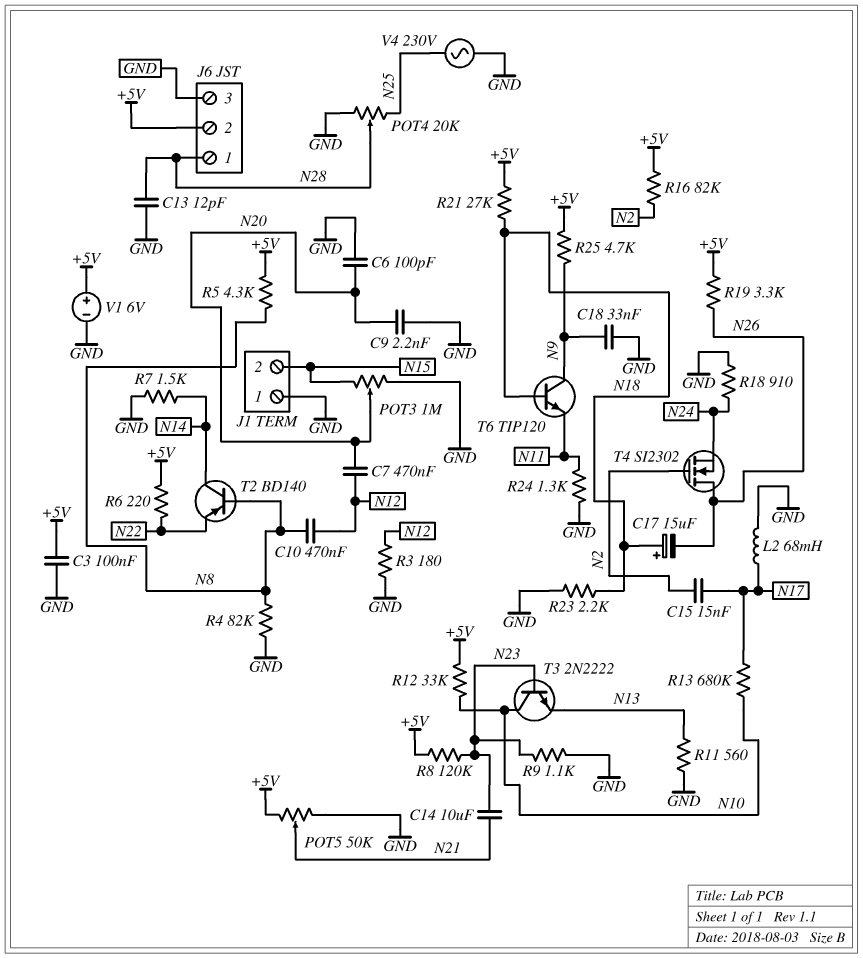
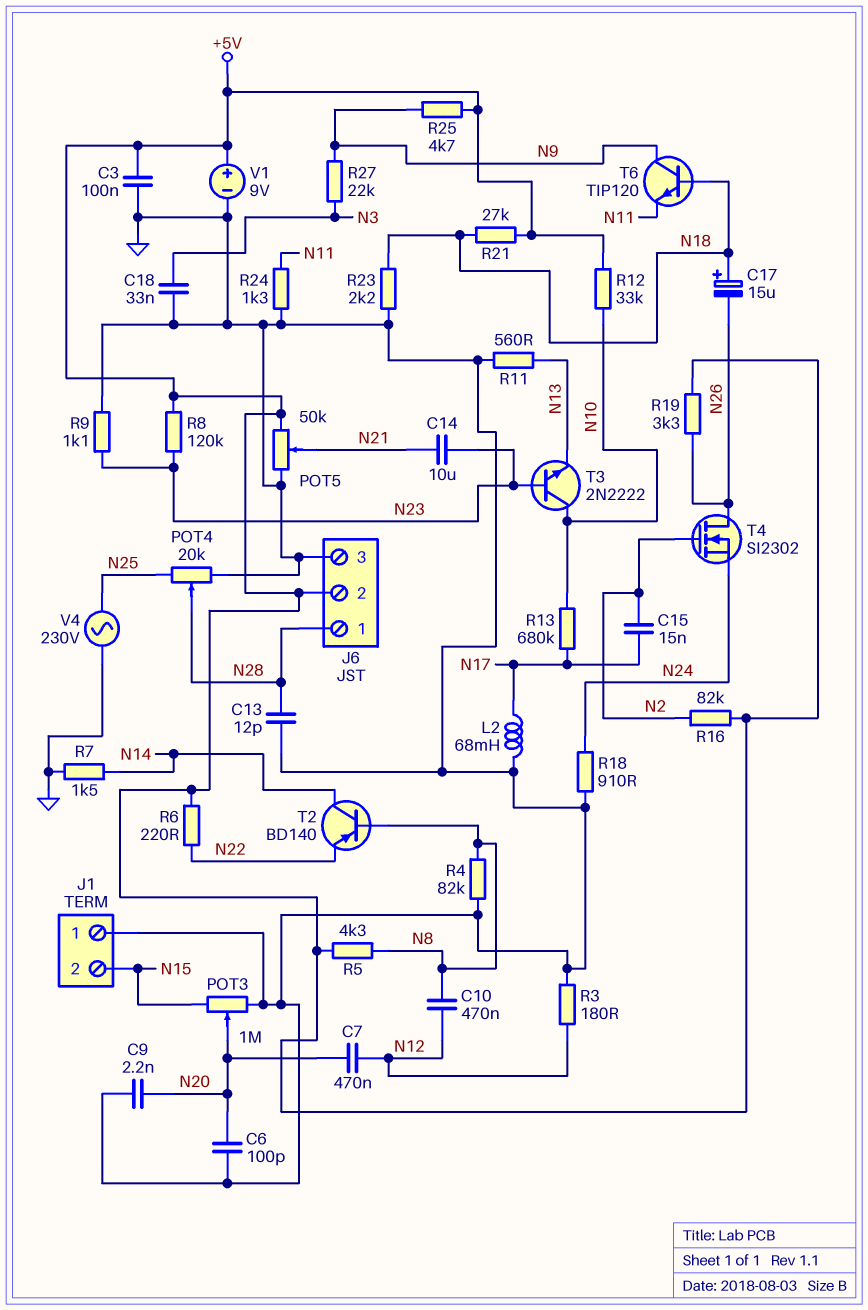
C18: 33nF (GND, N9) -> 33nF (GND, N3)
R27: none -> 22k (N3, N9)
V1: 6V (plus +5V, minus GND) -> 9V (plus +5V, minus GND)

